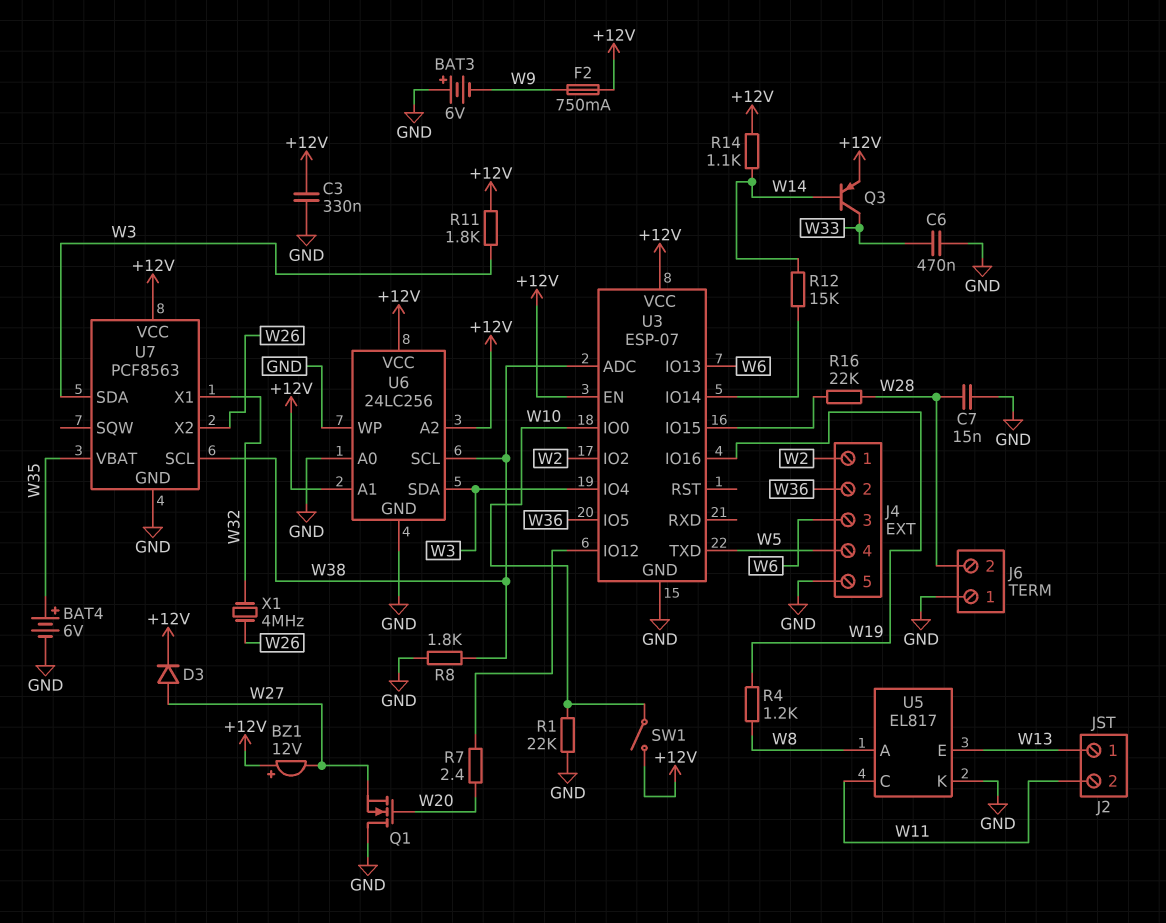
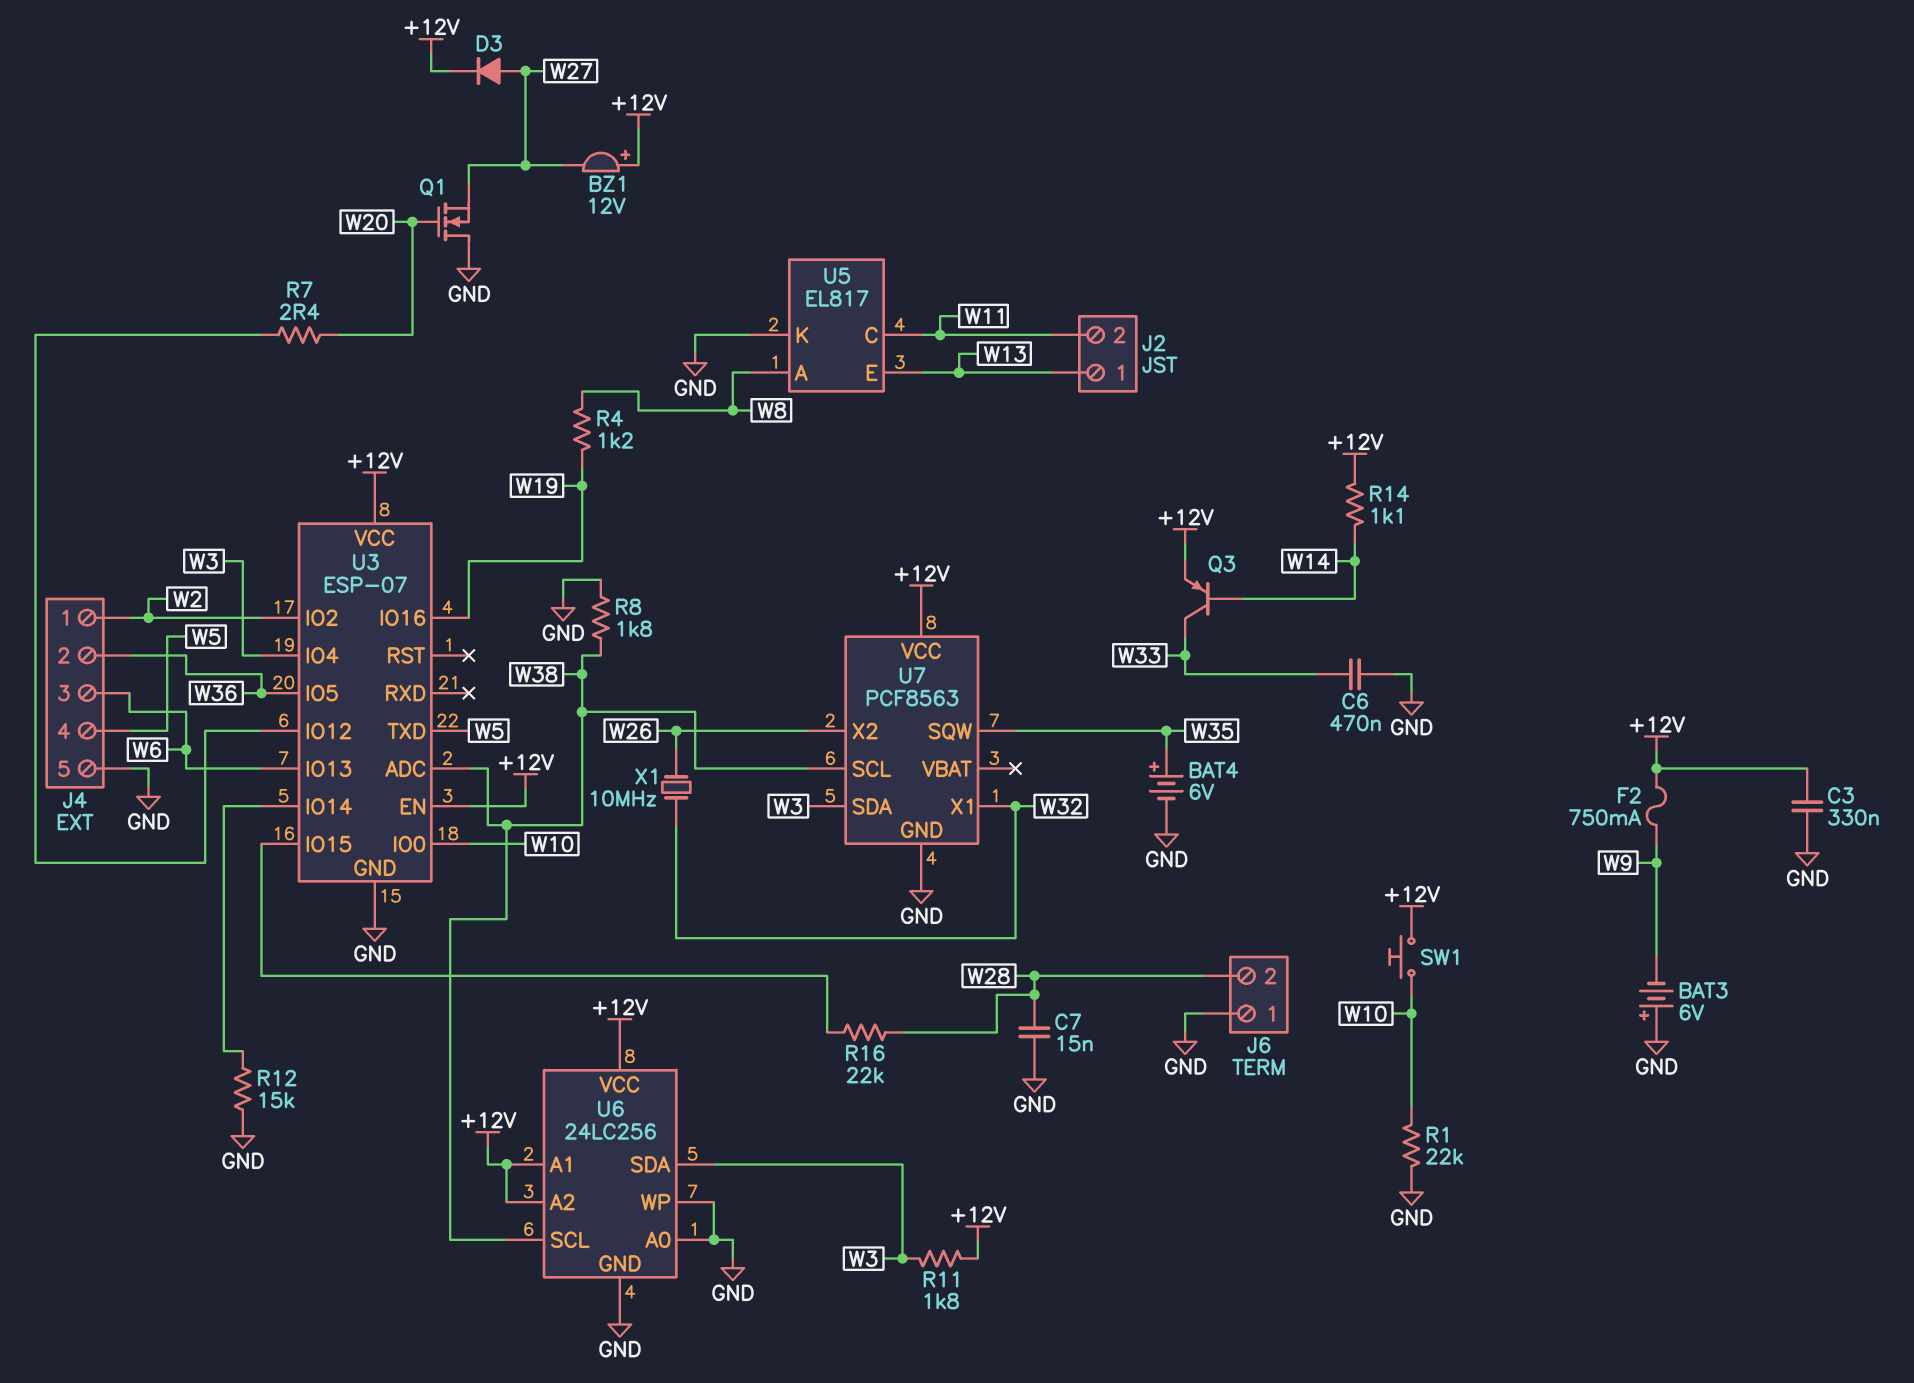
R12: 15k (U3/IO14, W14) -> 15k (GND, U3/IO14)
SW1: switch (+12V, W10) -> button (+12V, W10)
U7 pin SQW: none -> W35
U7 pin VBAT: W35 -> none
X1: 4MHz (W26, W32) -> 10MHz (W26, W32)

